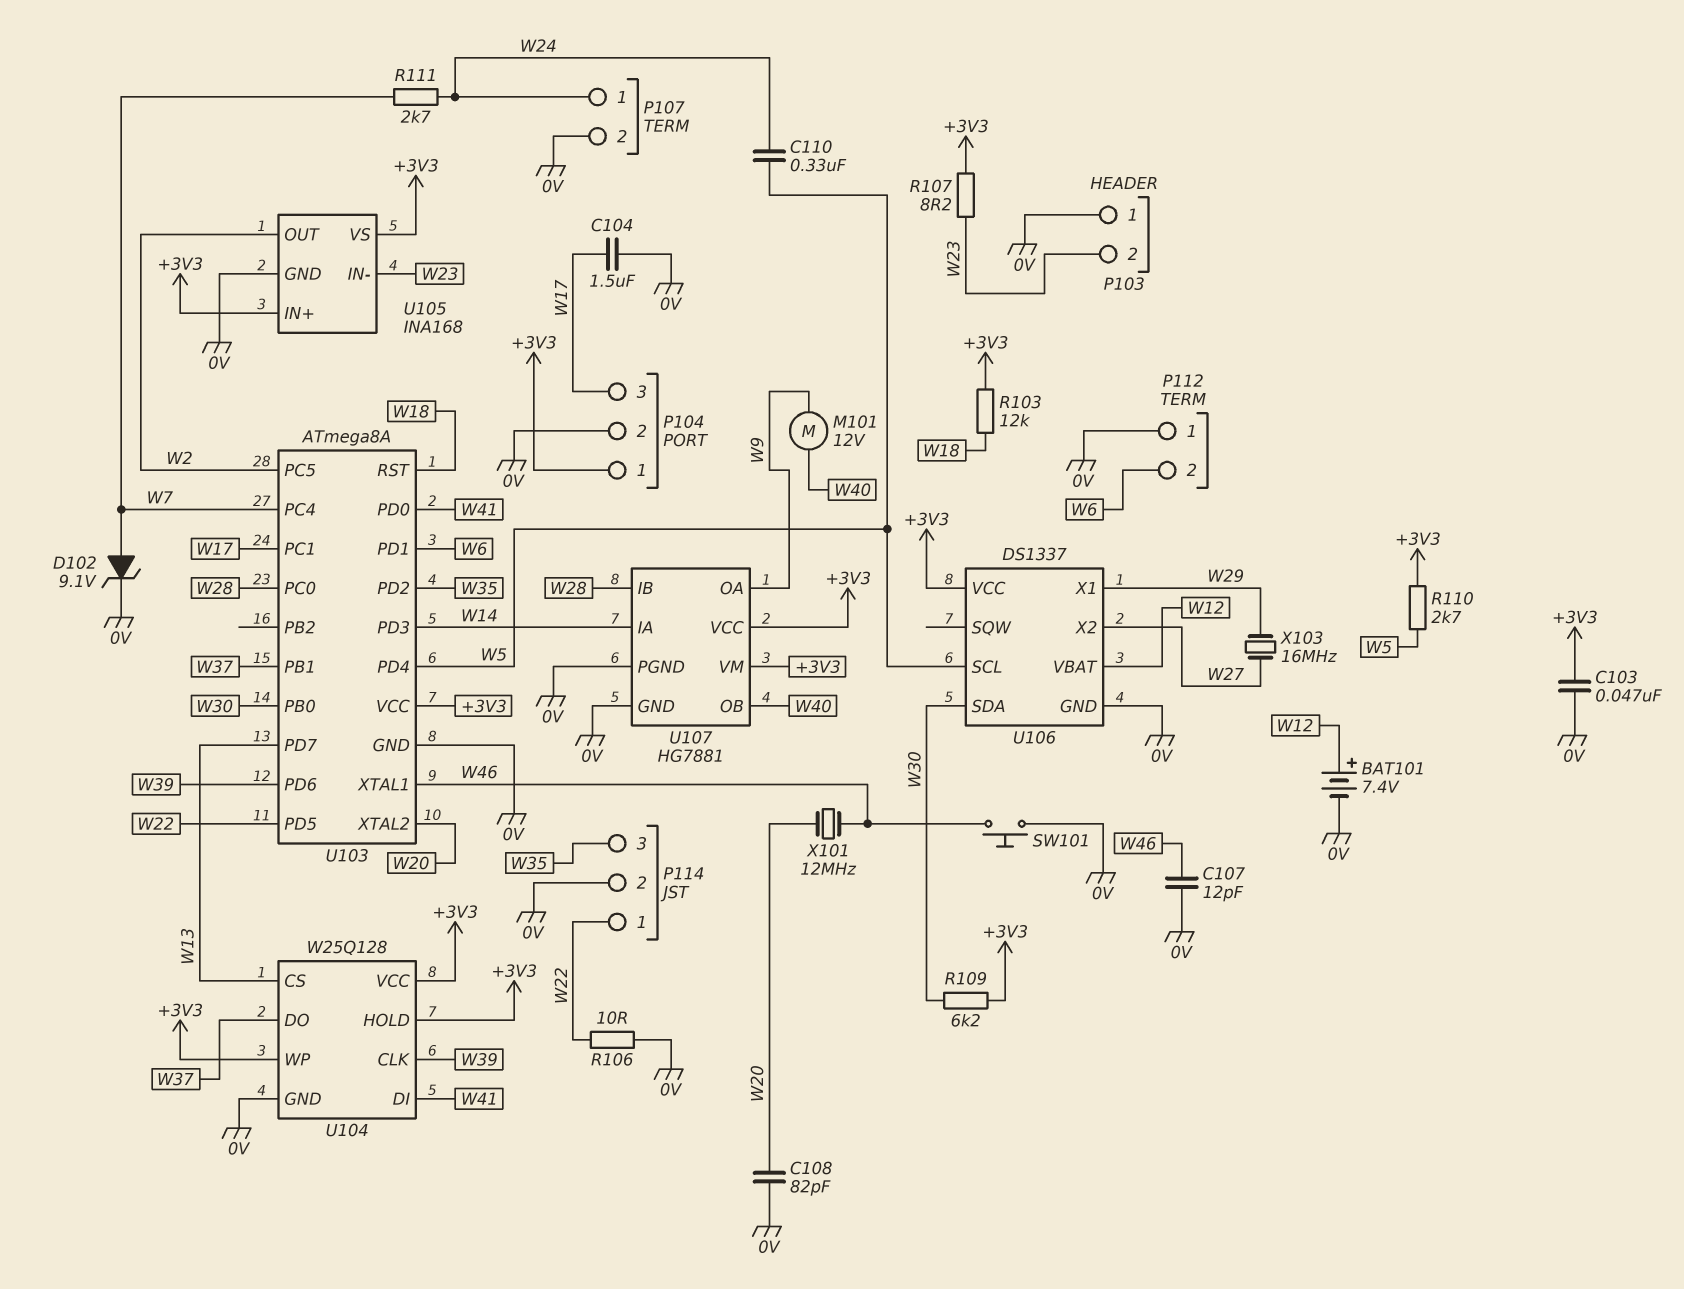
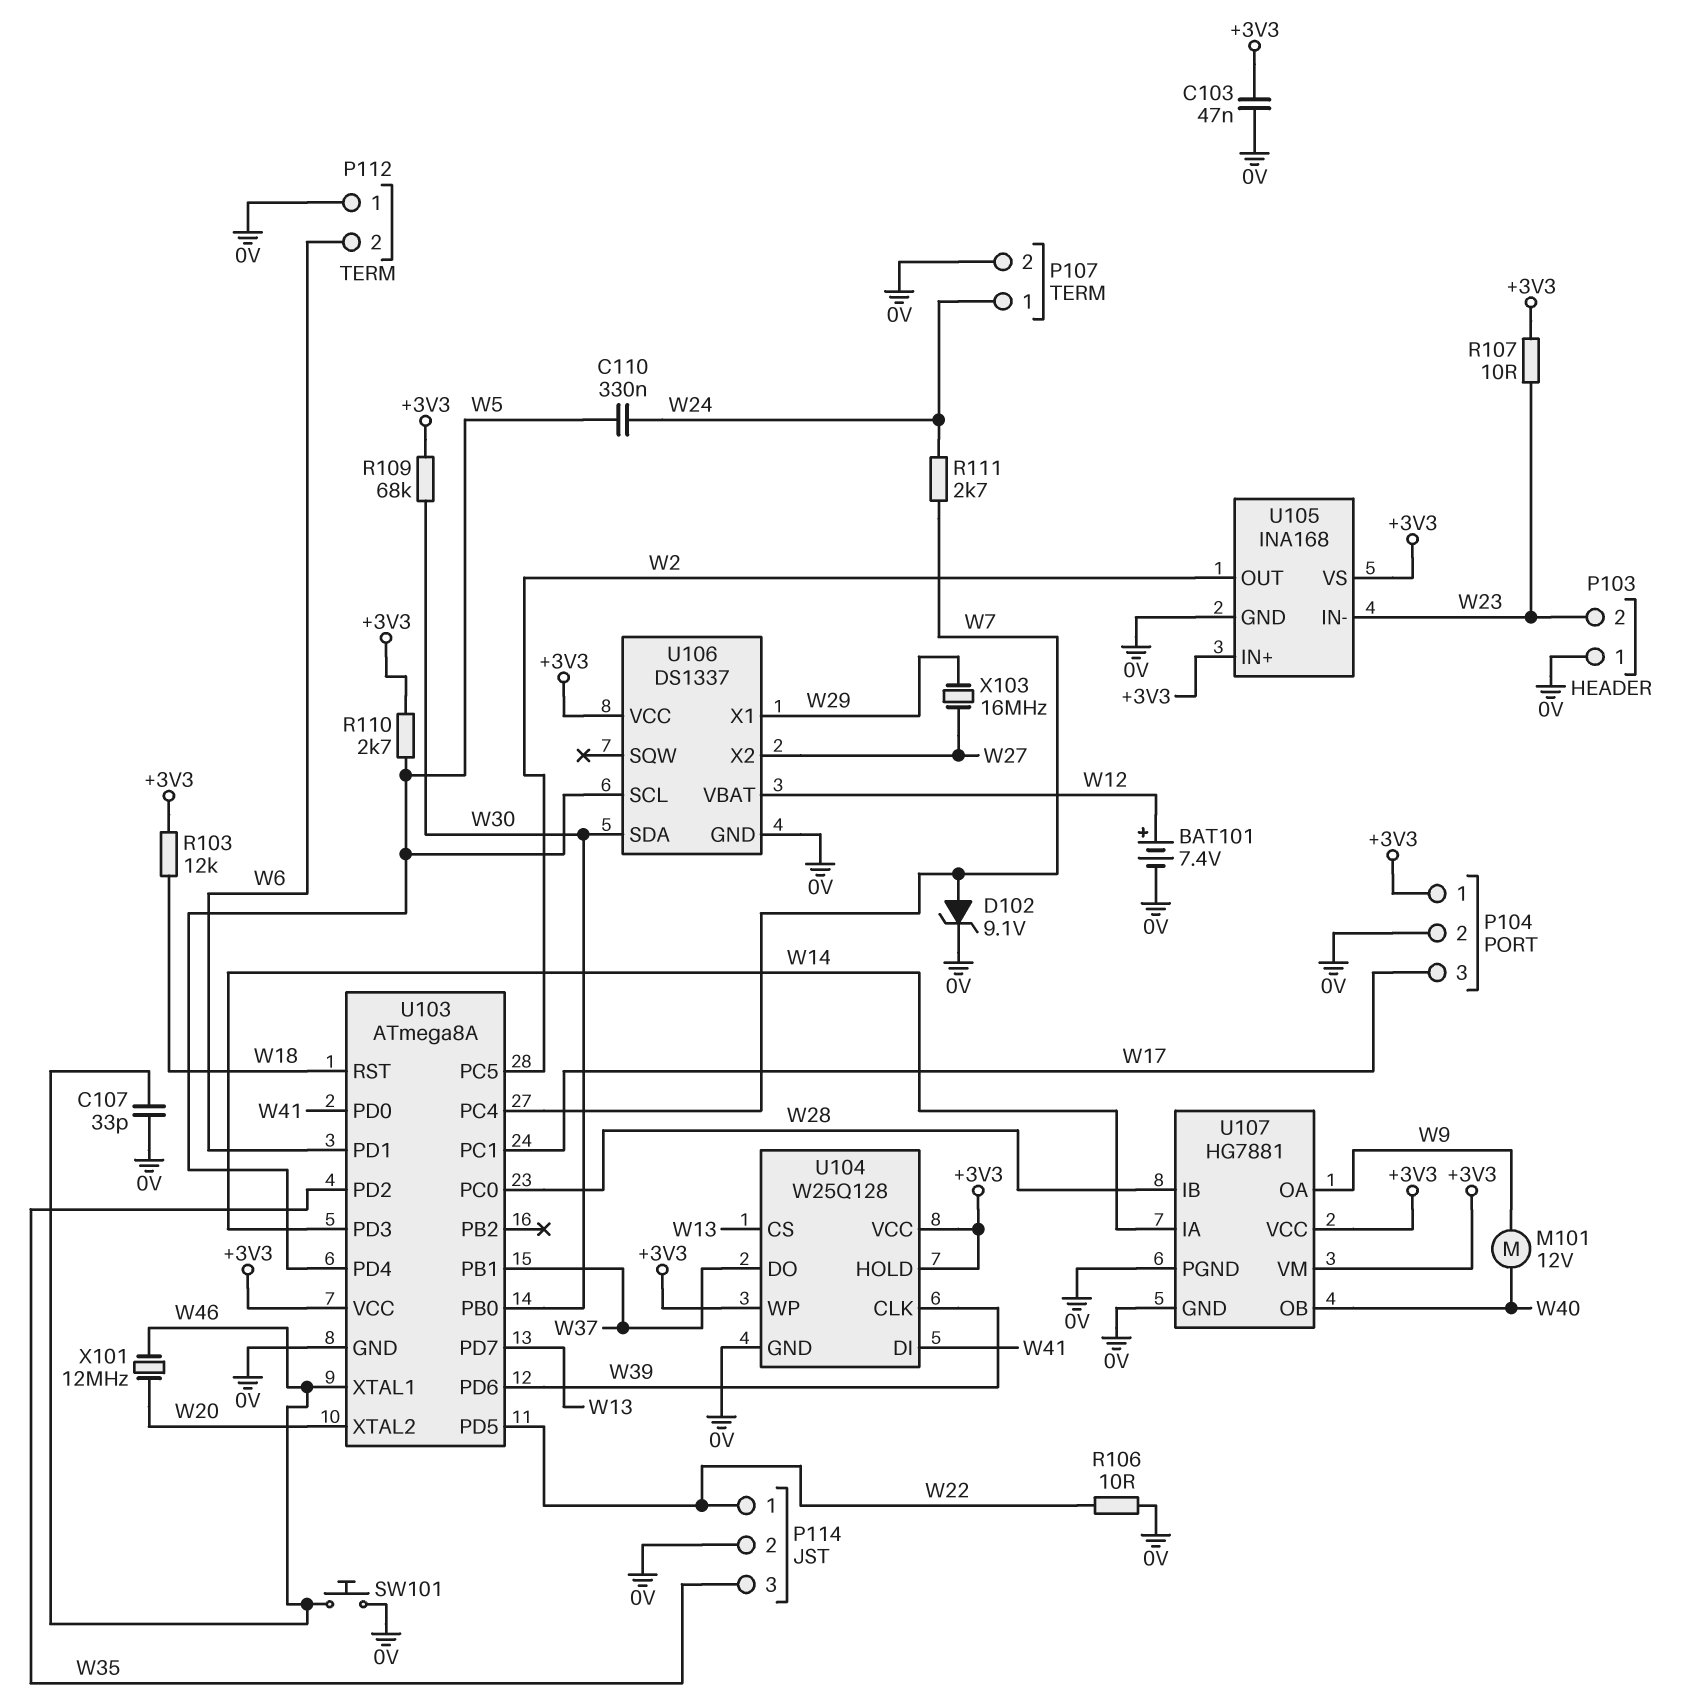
C104: 1.5uF (0V, W17) -> none
C107: 12pF (0V, W46) -> 33pF (0V, W46)
C108: 82pF (0V, W20) -> none
R107: 8.2 (+3V3, W23) -> 10 (+3V3, W23)
R109: 6.2k (+3V3, W30) -> 68k (+3V3, W30)

